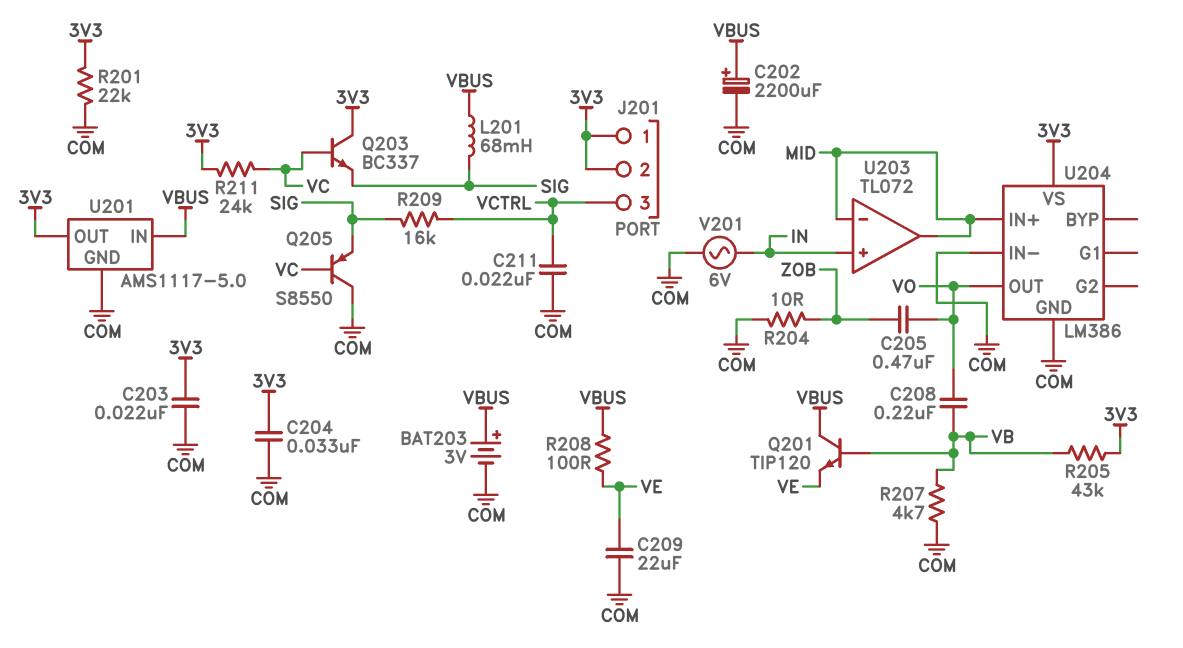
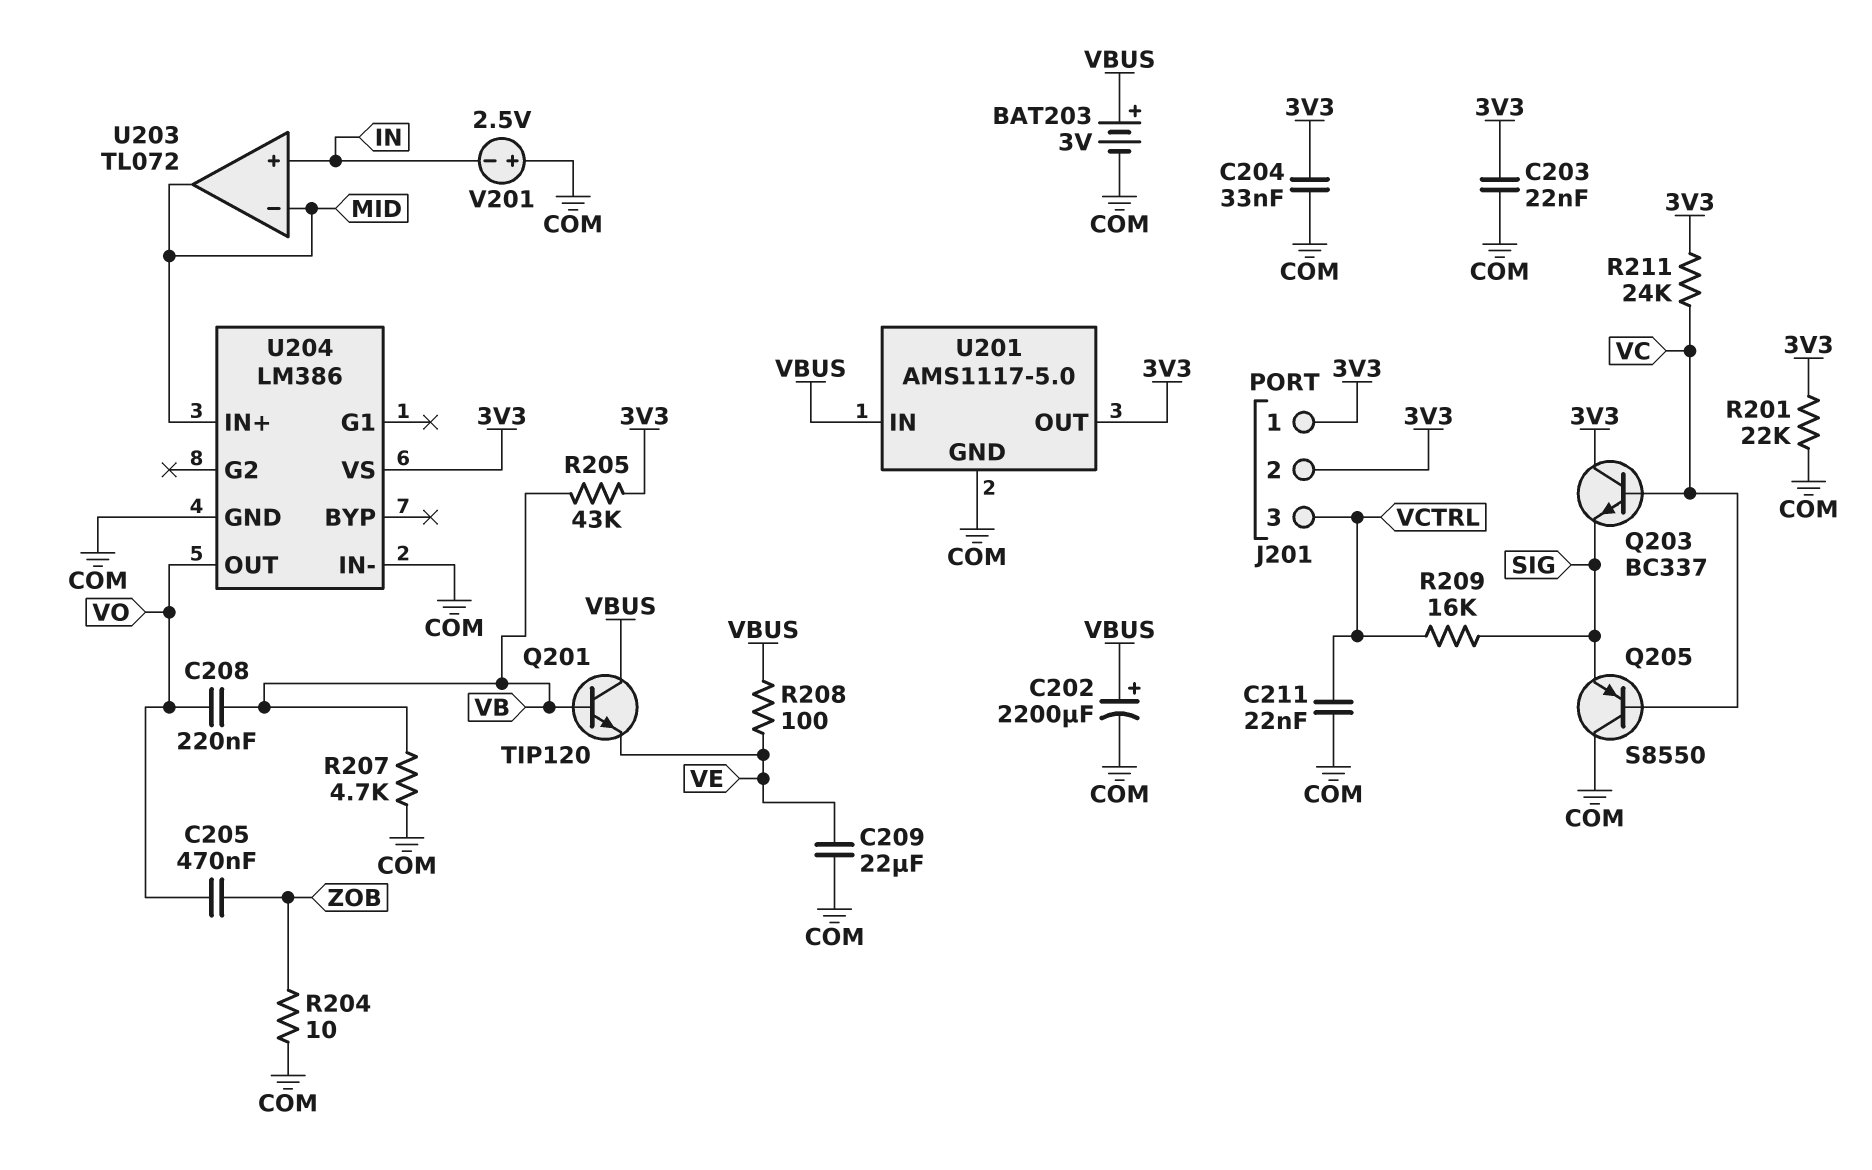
L201: 68mH (SIG, VBUS) -> none
V201: AC 6V (COM, IN) -> 2.5V (plus COM, minus IN)

